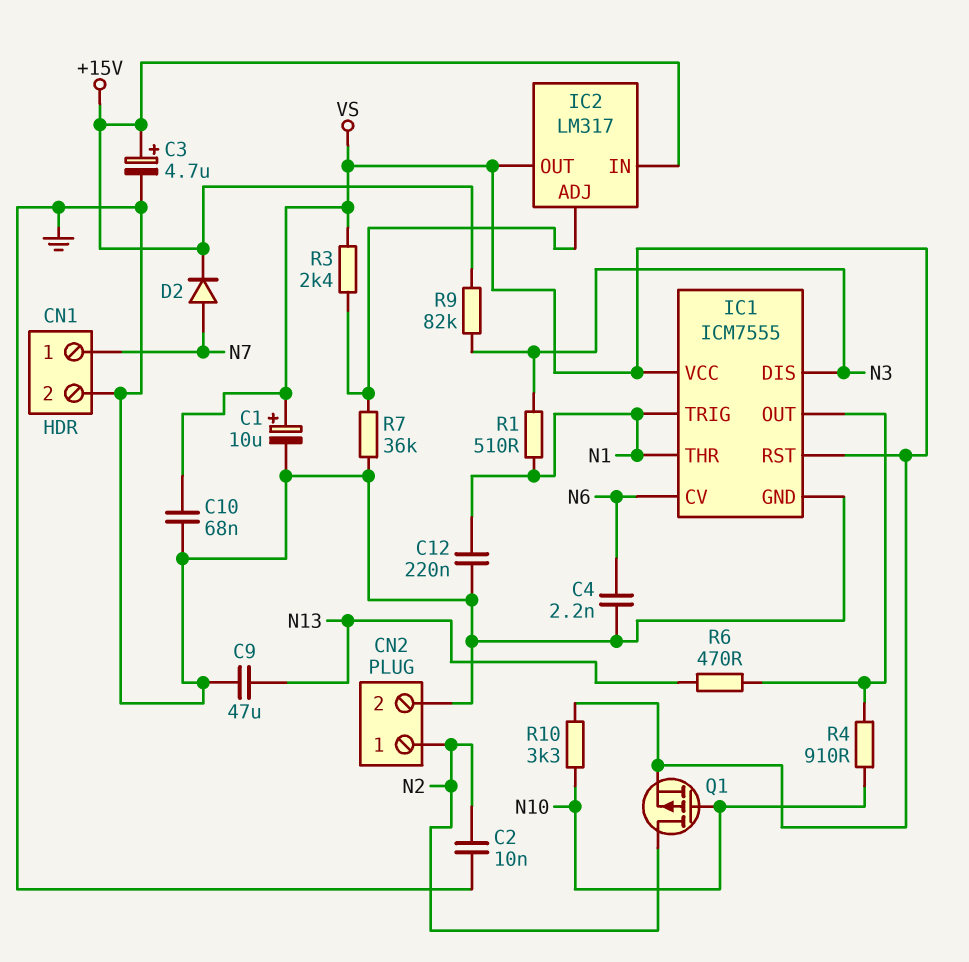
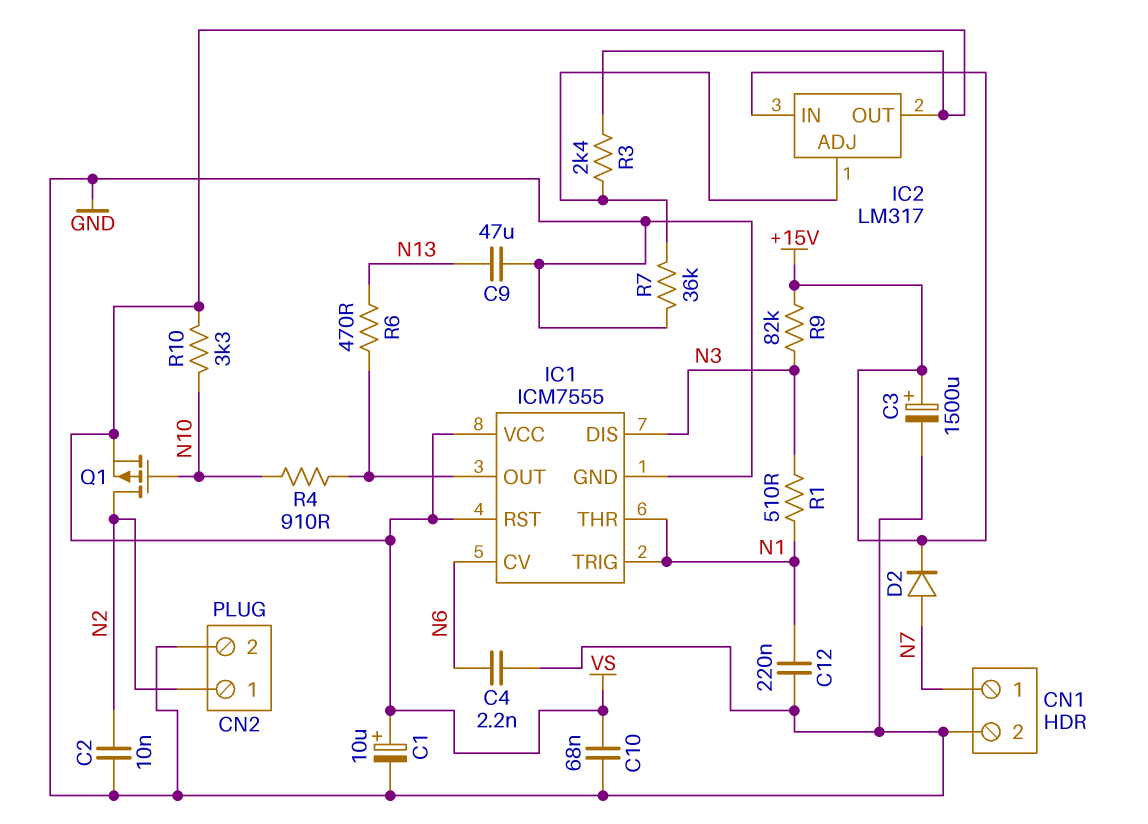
C3: 4.7uF (plus +15V, minus GND) -> 1500uF (plus +15V, minus GND)

